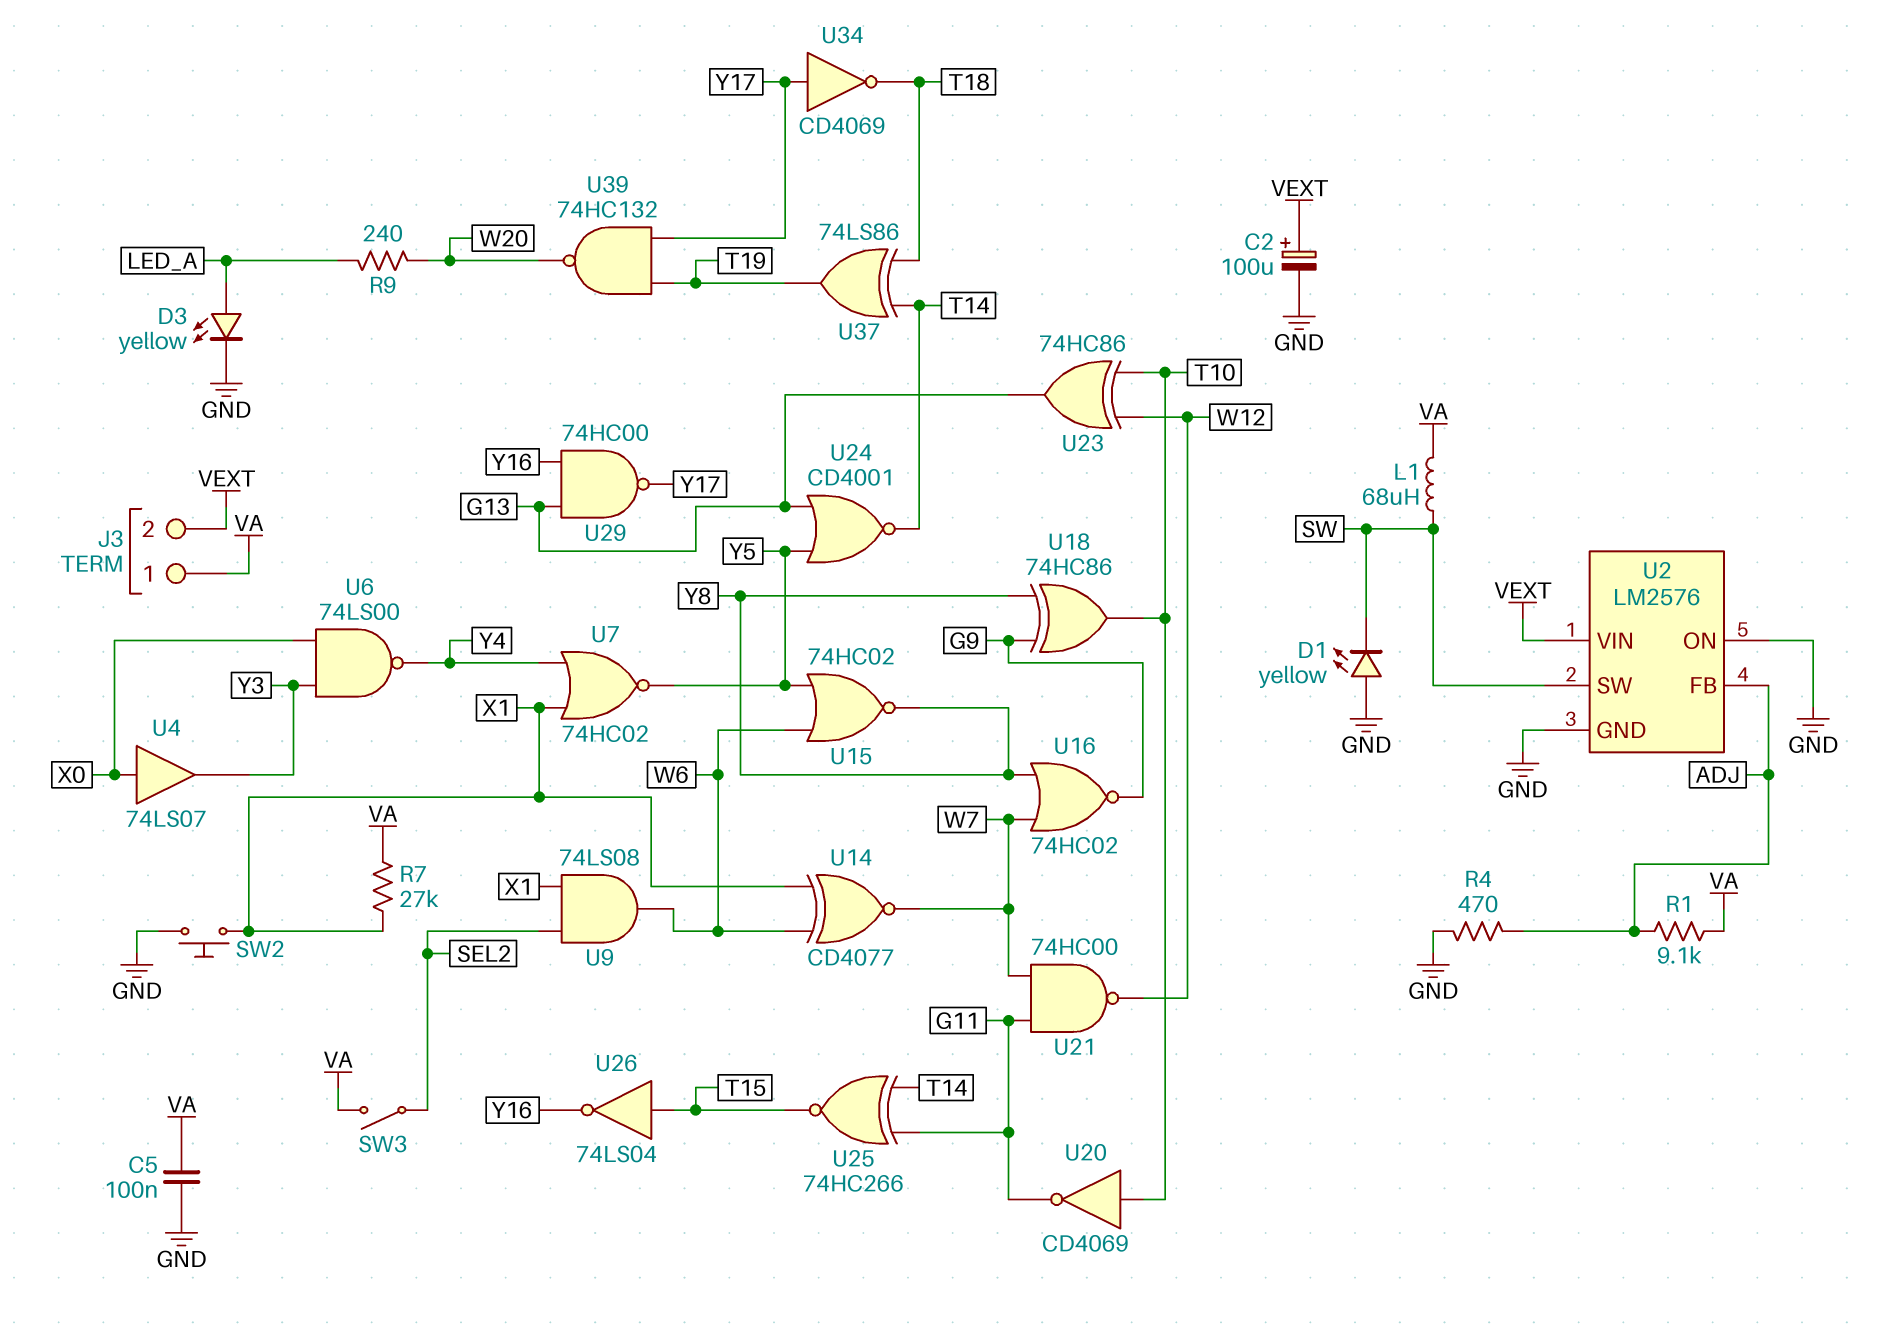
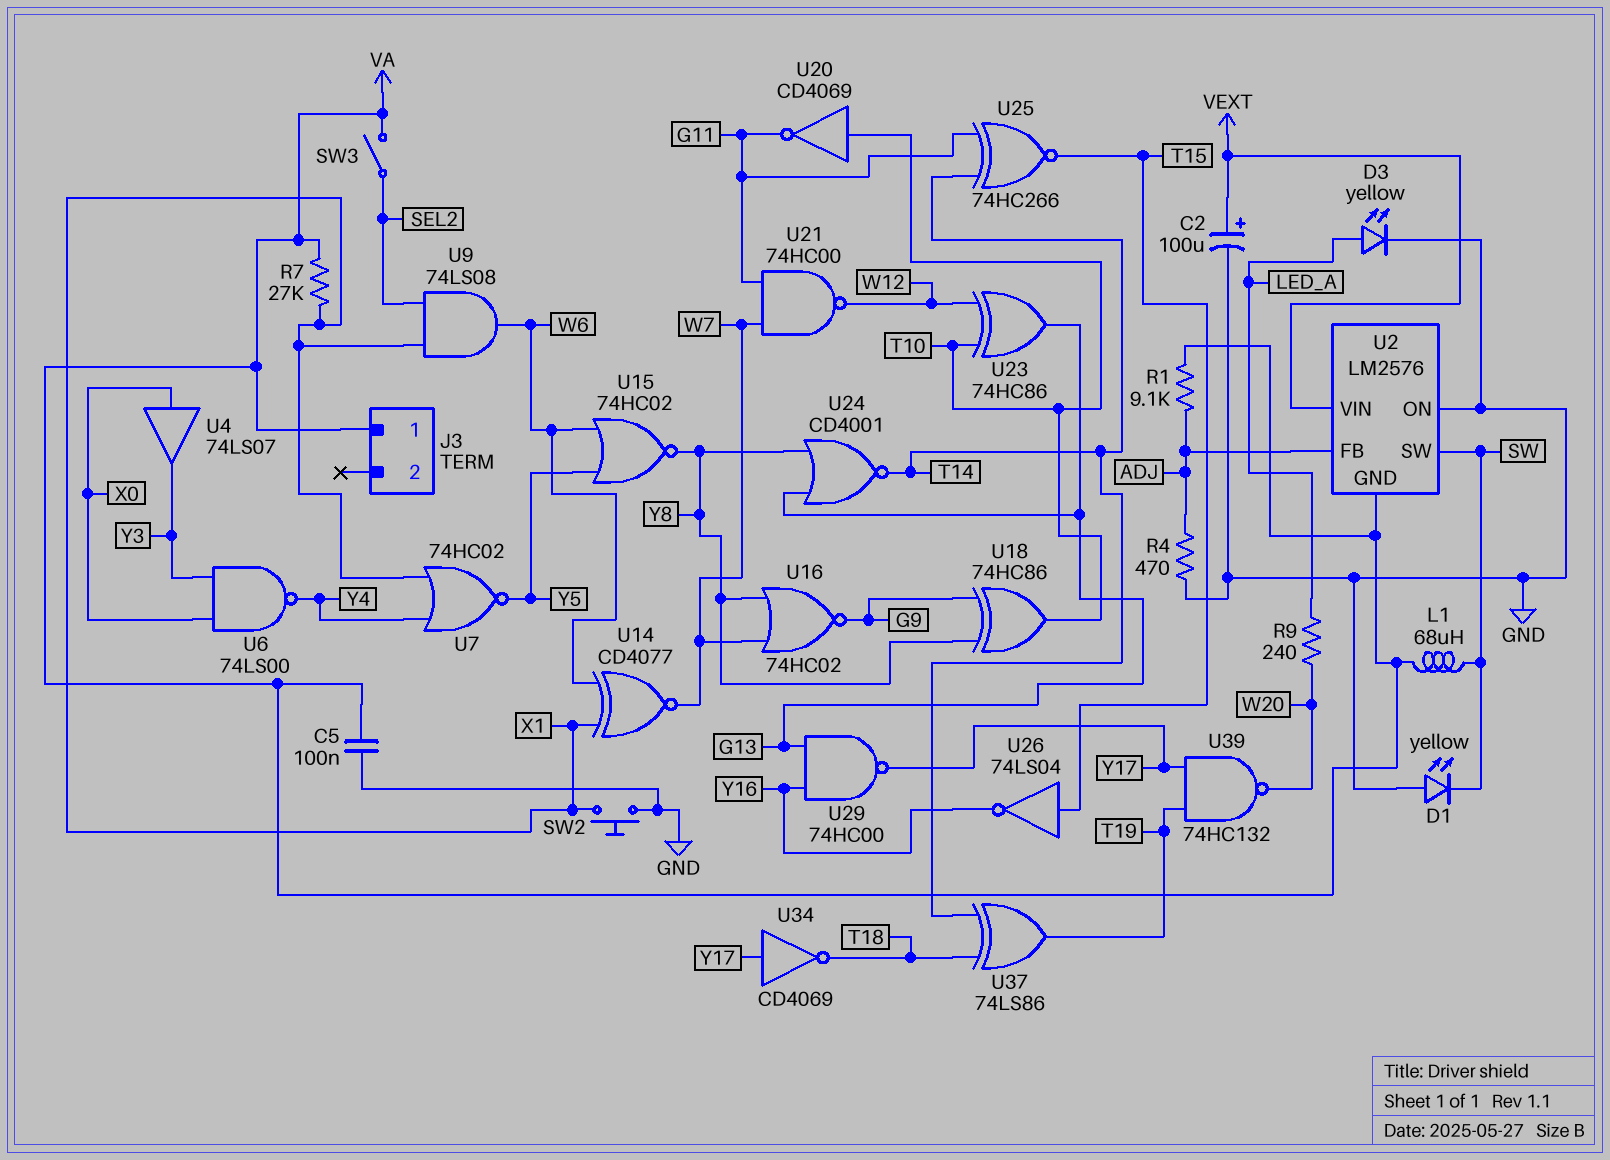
J3 pin 2: VEXT -> none
U2 pin GND: GND -> VA
U24: NOR CD4001 (in G13, in Y5, out T14) -> NOR CD4001 (in G13, in Y8, out T14)

